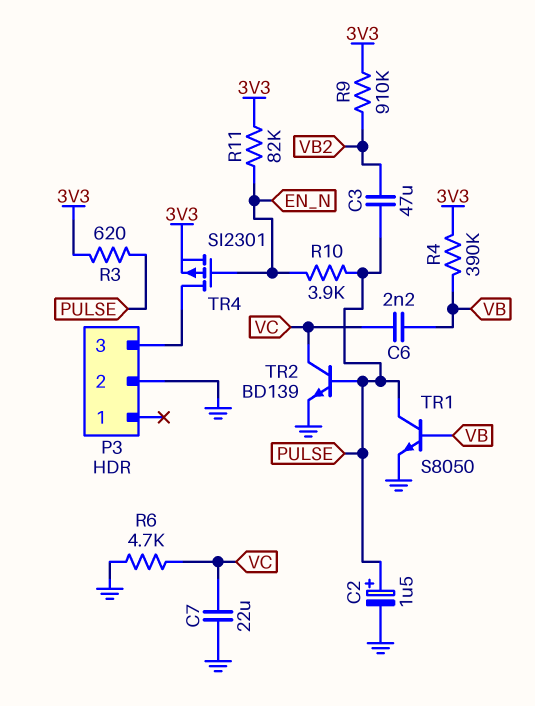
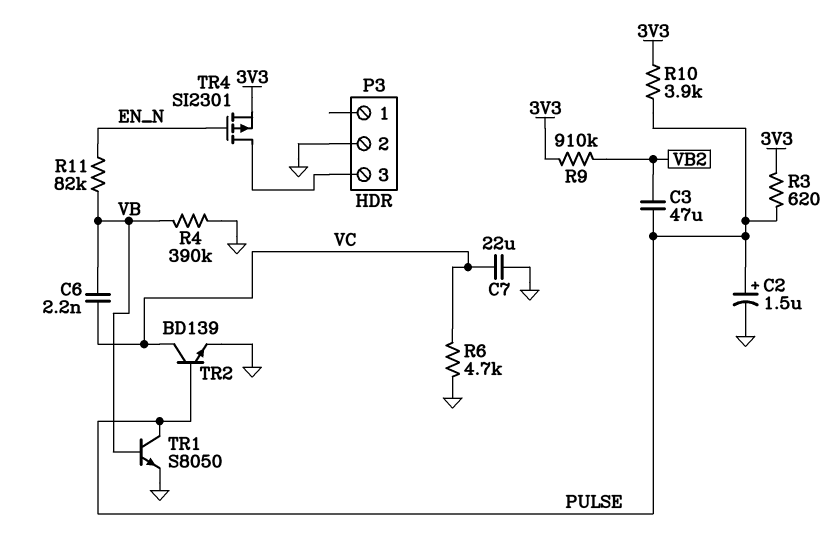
R4: 390k (3V3, VB) -> 390k (GND, VB)
R10: 3.9k (EN_N, PULSE) -> 3.9k (3V3, PULSE)
R11: 82k (3V3, EN_N) -> 82k (EN_N, VB)

